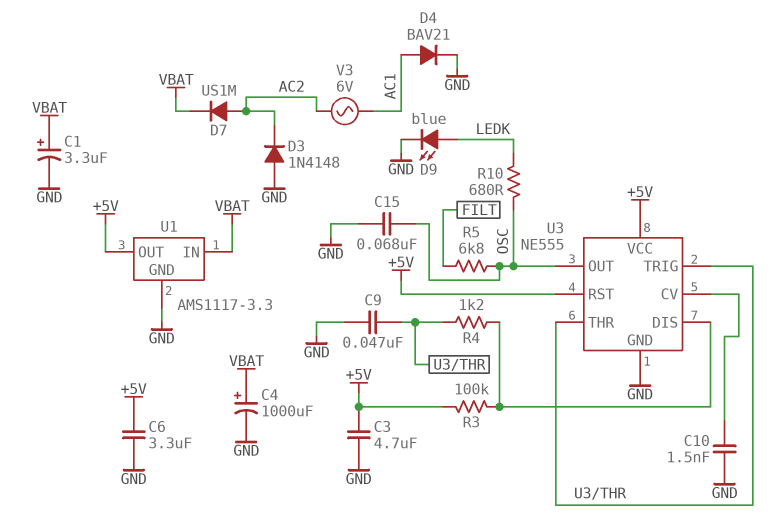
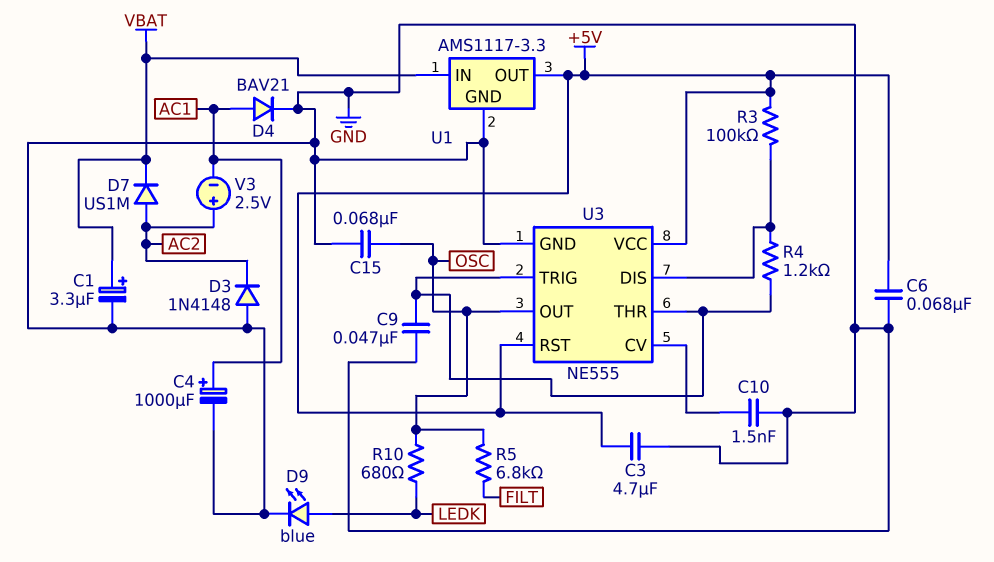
C4: 1000uF (plus VBAT, minus GND) -> 1000uF (plus AC1, minus GND)
C6: 3.3uF (+5V, GND) -> 68nF (+5V, GND)
V3: AC 6V (AC1, AC2) -> 2.5V (plus AC2, minus AC1)

